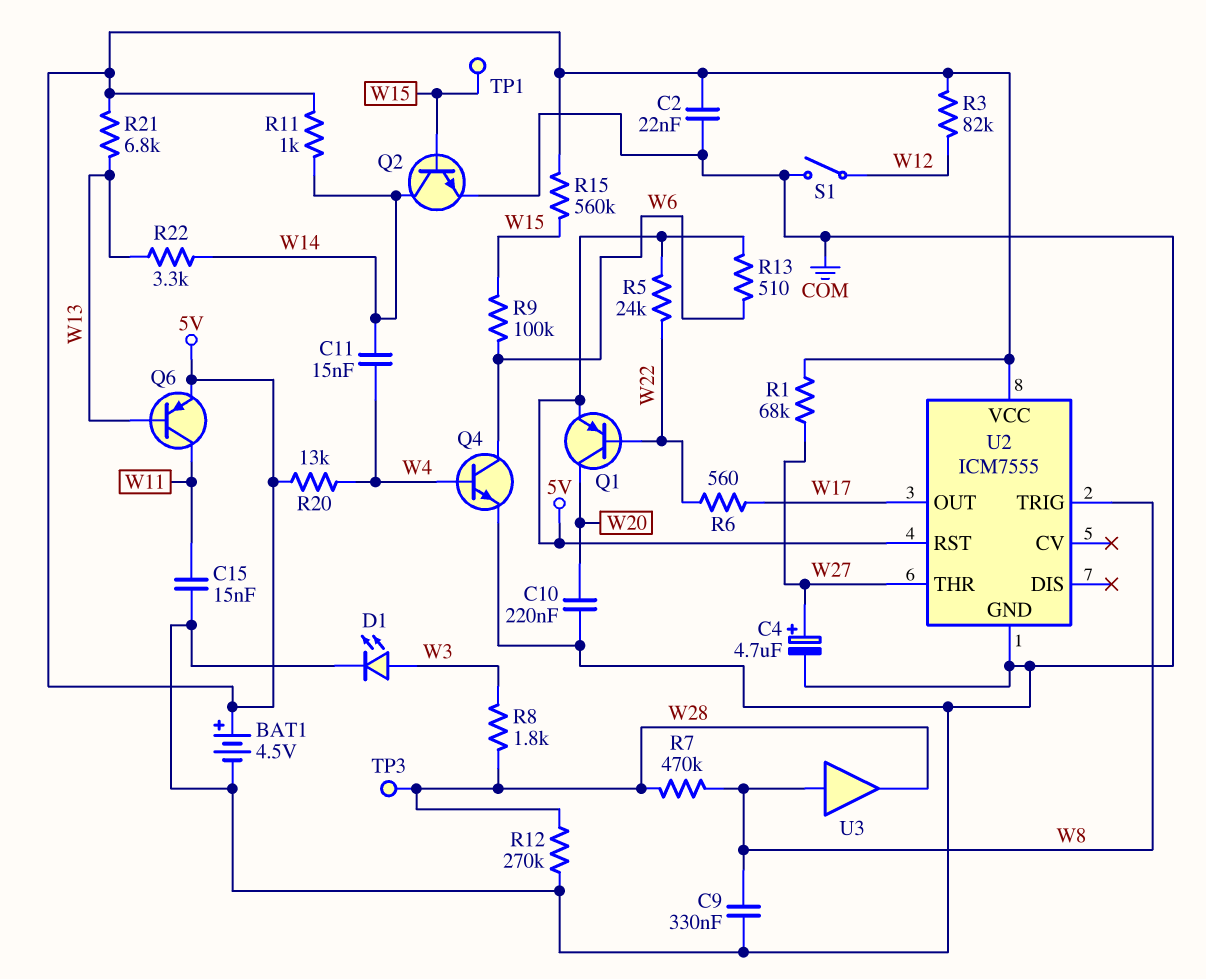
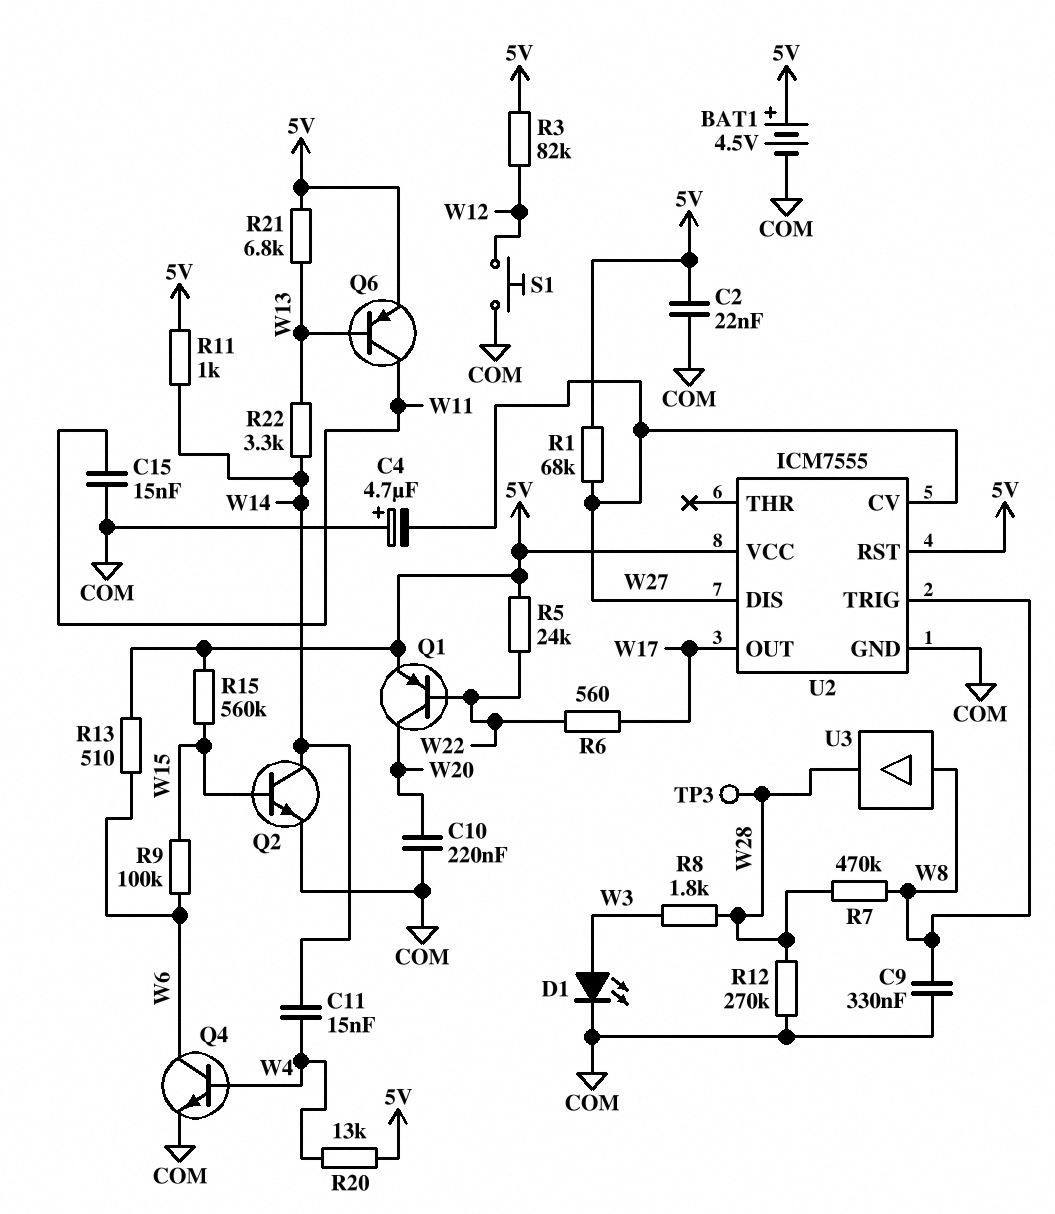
C4: 4.7uF (plus W27, minus COM) -> 4.7uF (plus COM, minus W27)
S1: switch (COM, W12) -> button (COM, W12)
TP1: test point (W15) -> none
U2 pin CV: none -> W27
U2 pin DIS: none -> W27
U2 pin THR: W27 -> none

